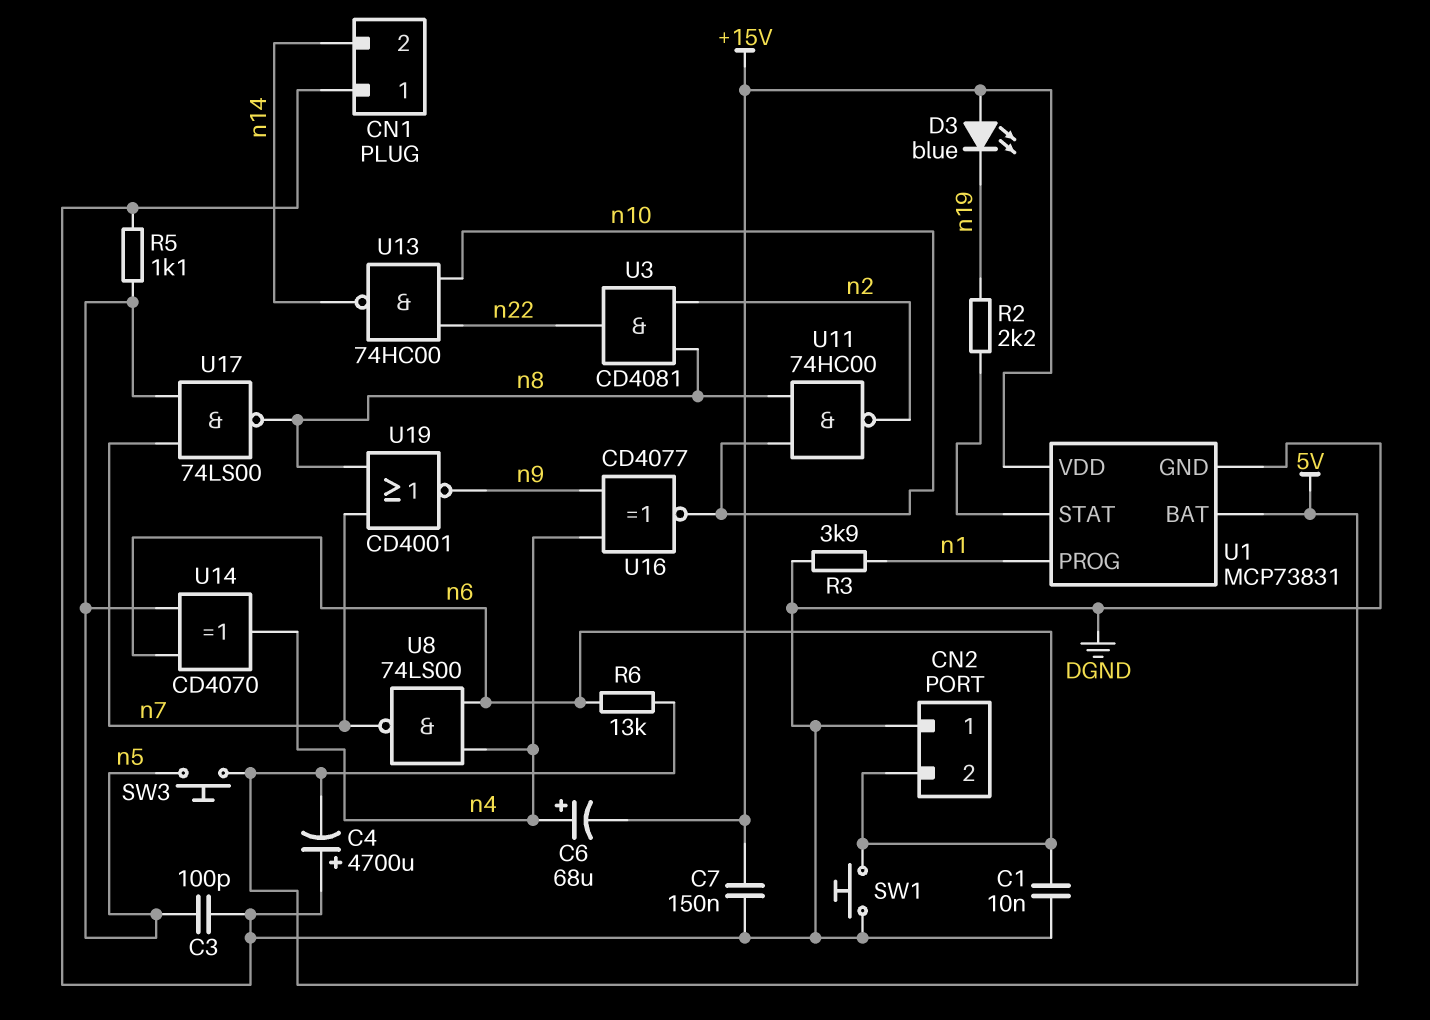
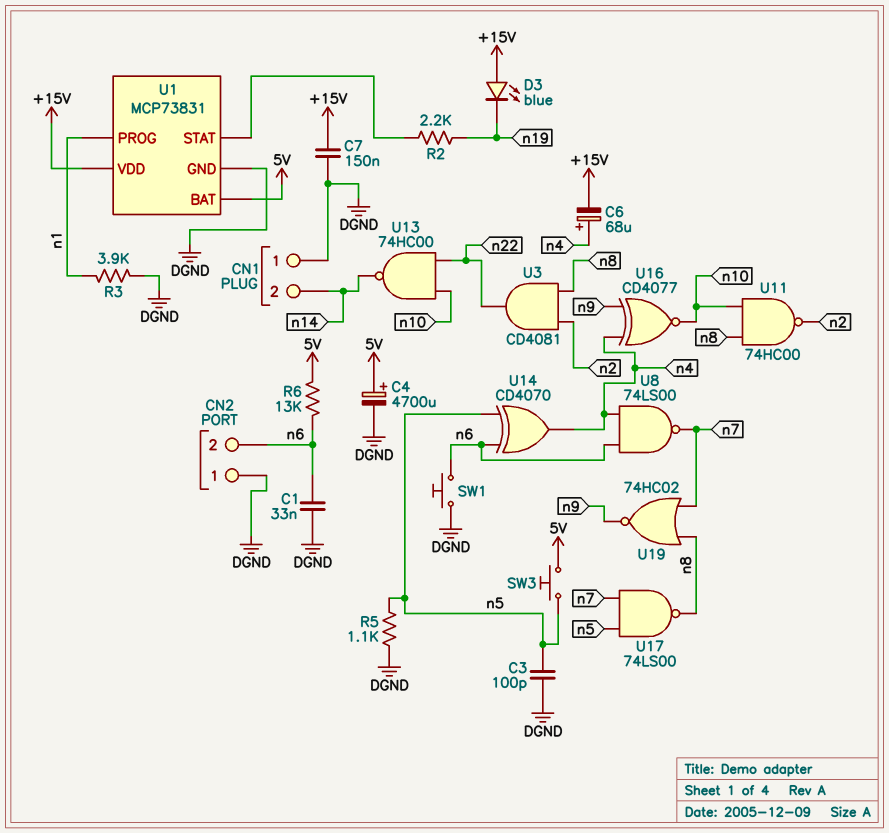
C1: 10nF (DGND, n6) -> 33nF (DGND, n6)
C4: 4700uF (plus DGND, minus 5V) -> 4700uF (plus 5V, minus DGND)
U19: NOR CD4001 (in n7, in n8, out n9) -> NOR 74HC02 (in n7, in n8, out n9)

